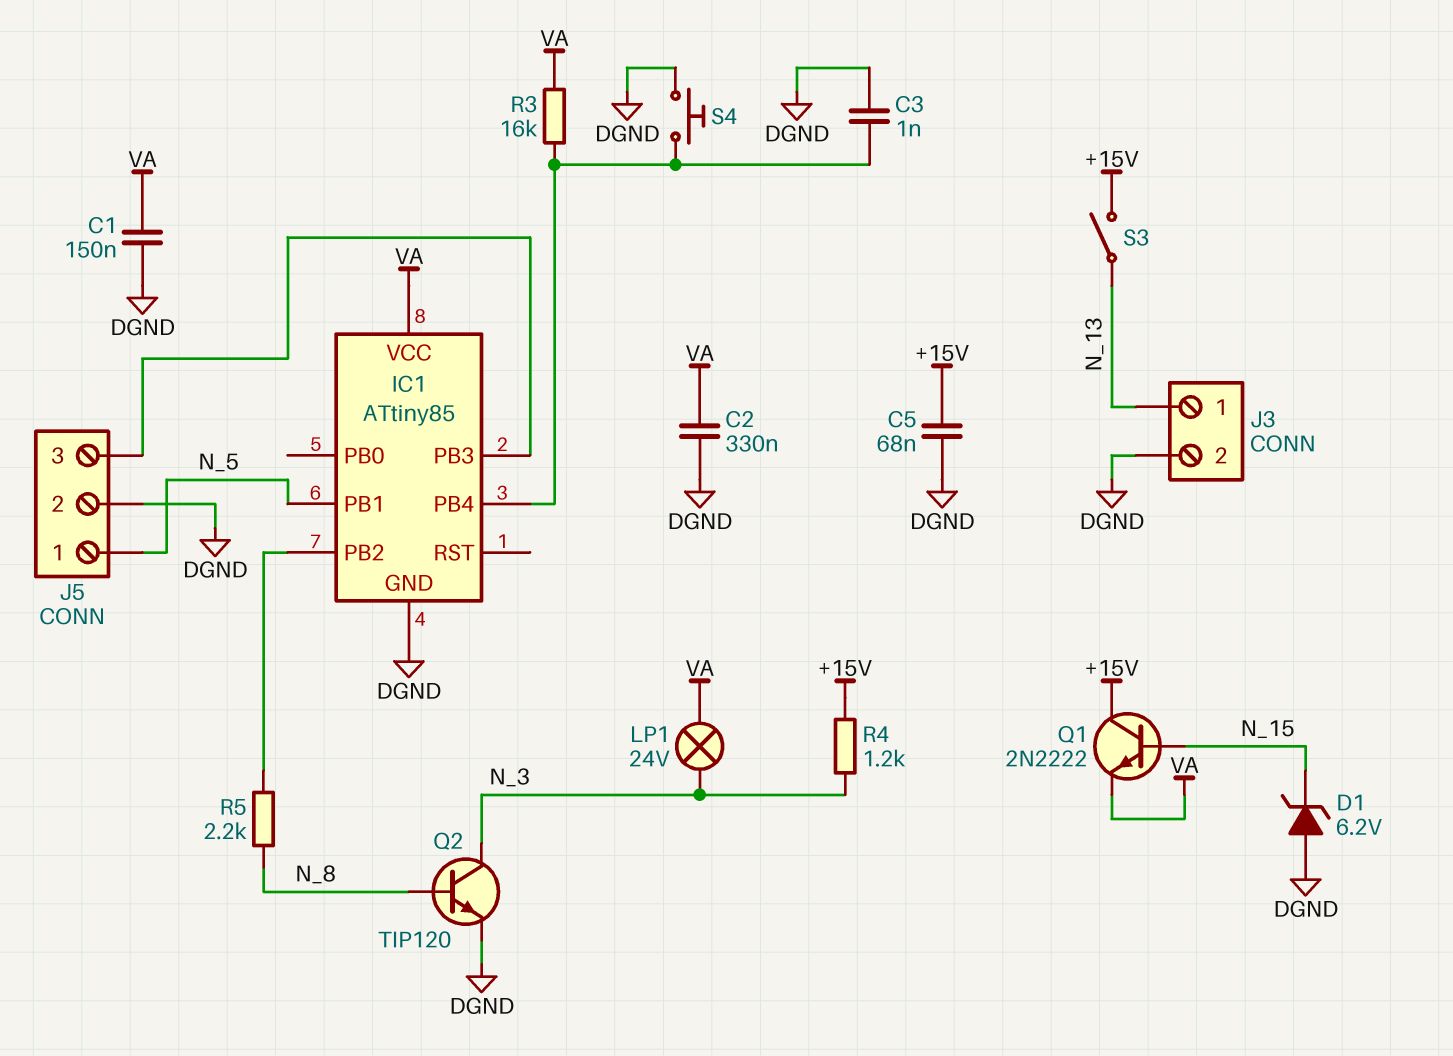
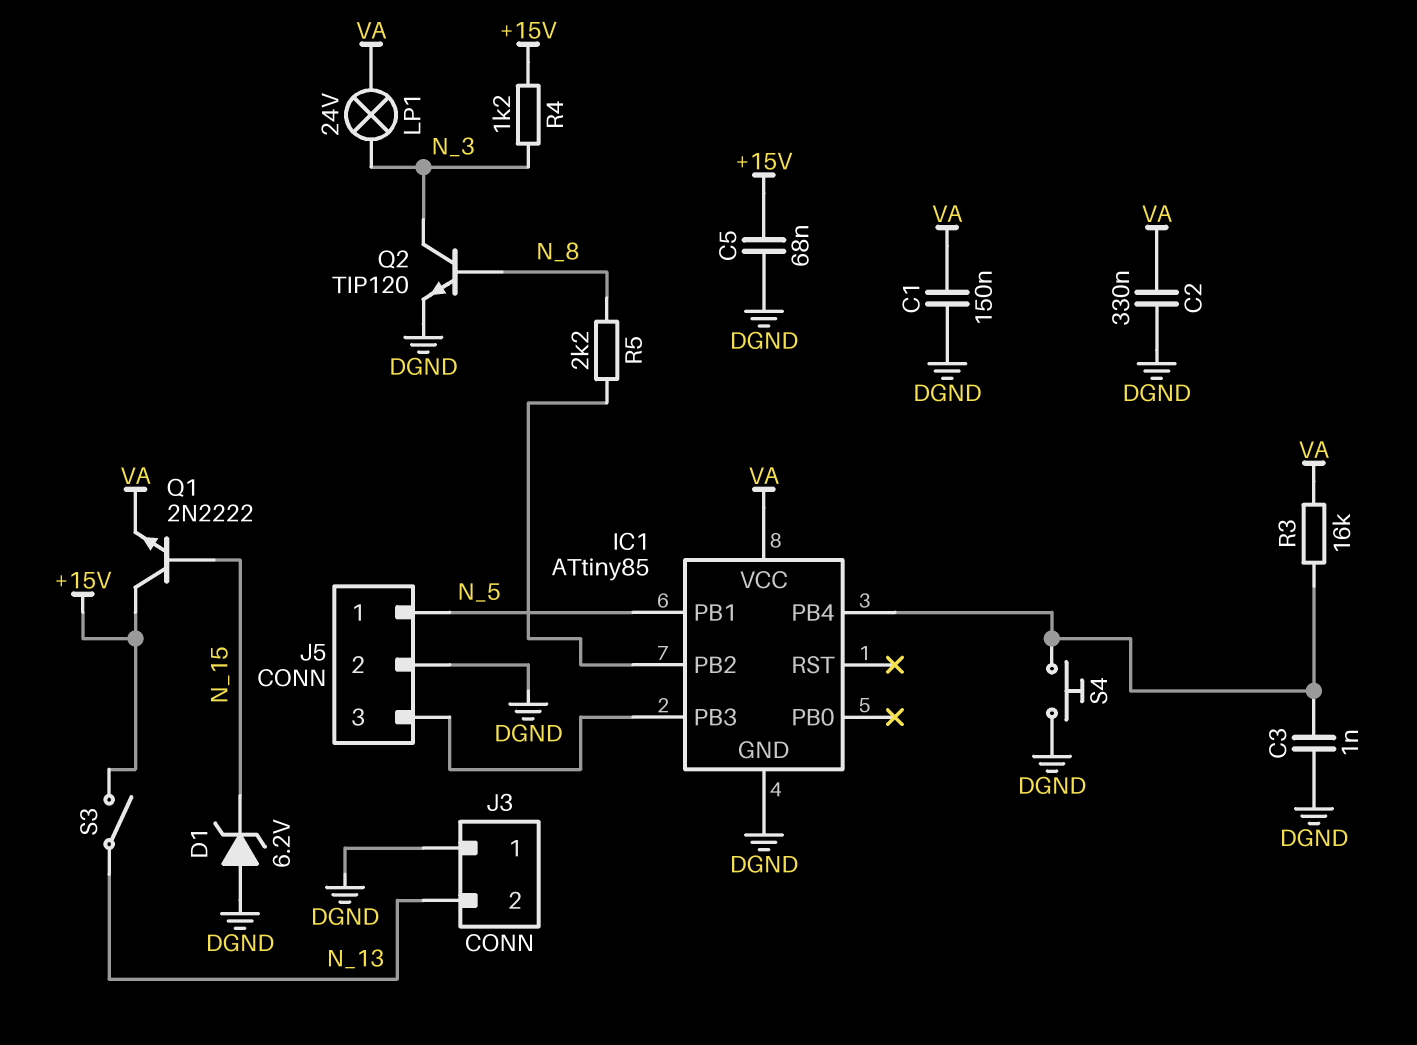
J3 pin 1: N_13 -> DGND
J3 pin 2: DGND -> N_13

